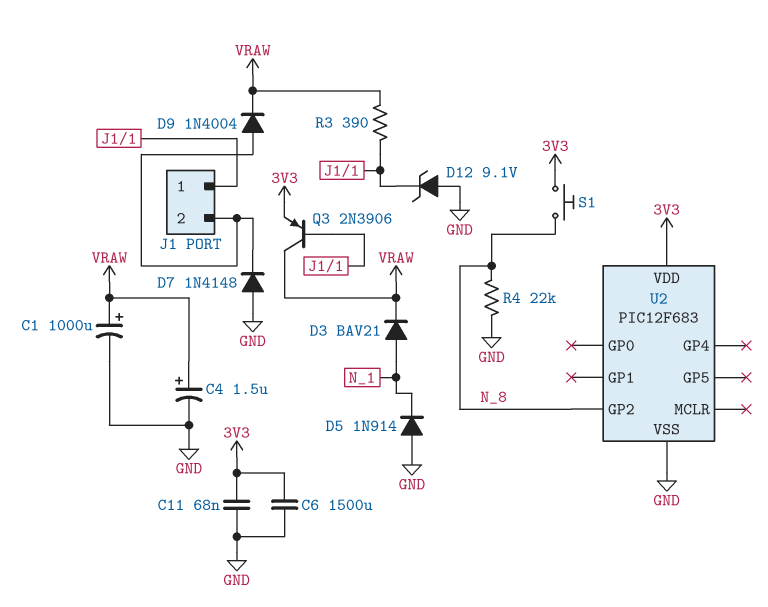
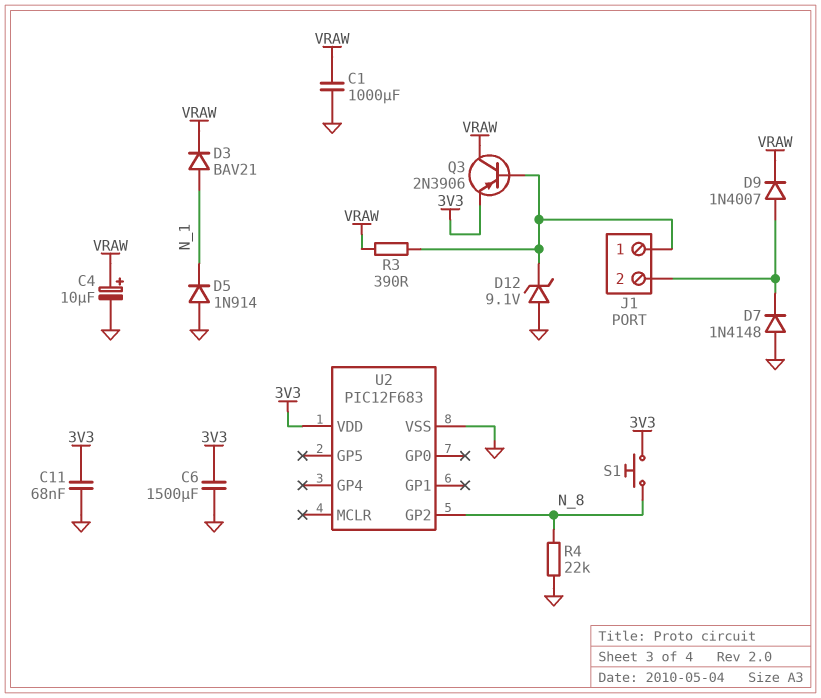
C1: 1000uF (plus VRAW, minus GND) -> 1000uF (GND, VRAW)
C4: 1.5uF (plus VRAW, minus GND) -> 10uF (plus VRAW, minus GND)
D9: diode 1N4004 (A J1/2, K VRAW) -> diode 1N4007 (A J1/2, K VRAW)

